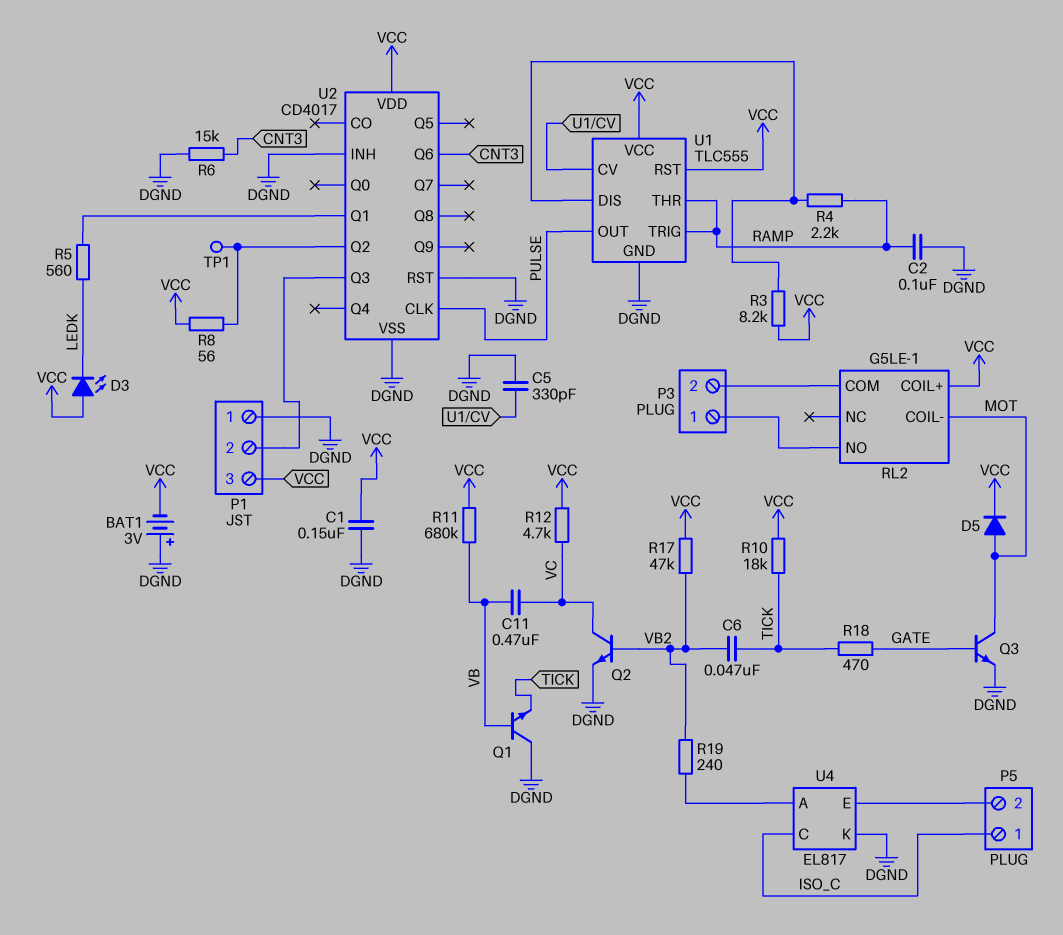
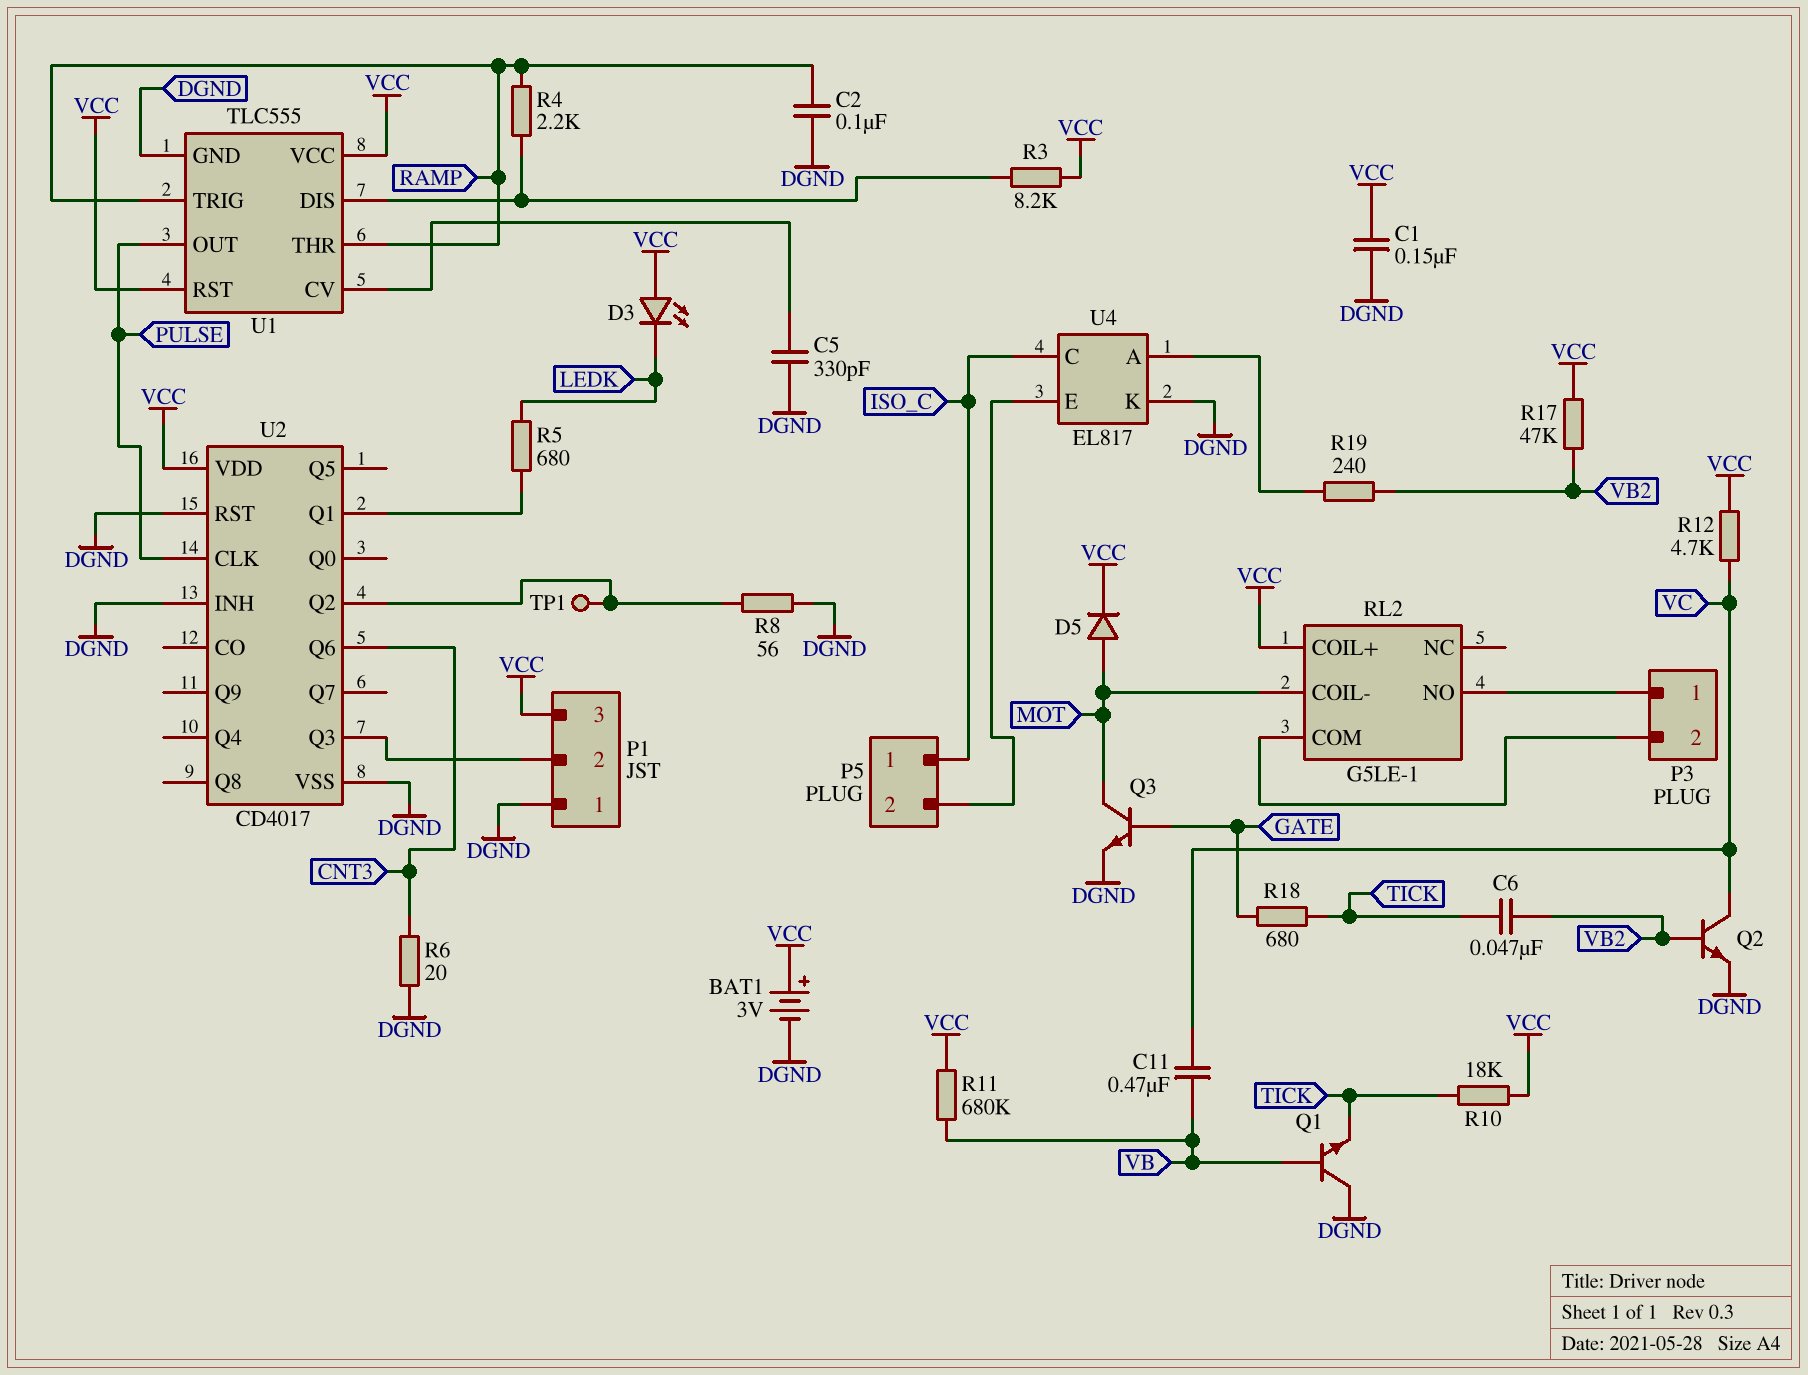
BAT1: 3V (plus DGND, minus VCC) -> 3V (plus VCC, minus DGND)
R5: 560 (LEDK, U2/Q1) -> 680 (LEDK, U2/Q1)
R6: 15k (CNT3, DGND) -> 20 (CNT3, DGND)
R8: 56 (U2/Q2, VCC) -> 56 (DGND, U2/Q2)
R18: 470 (GATE, TICK) -> 680 (GATE, TICK)

